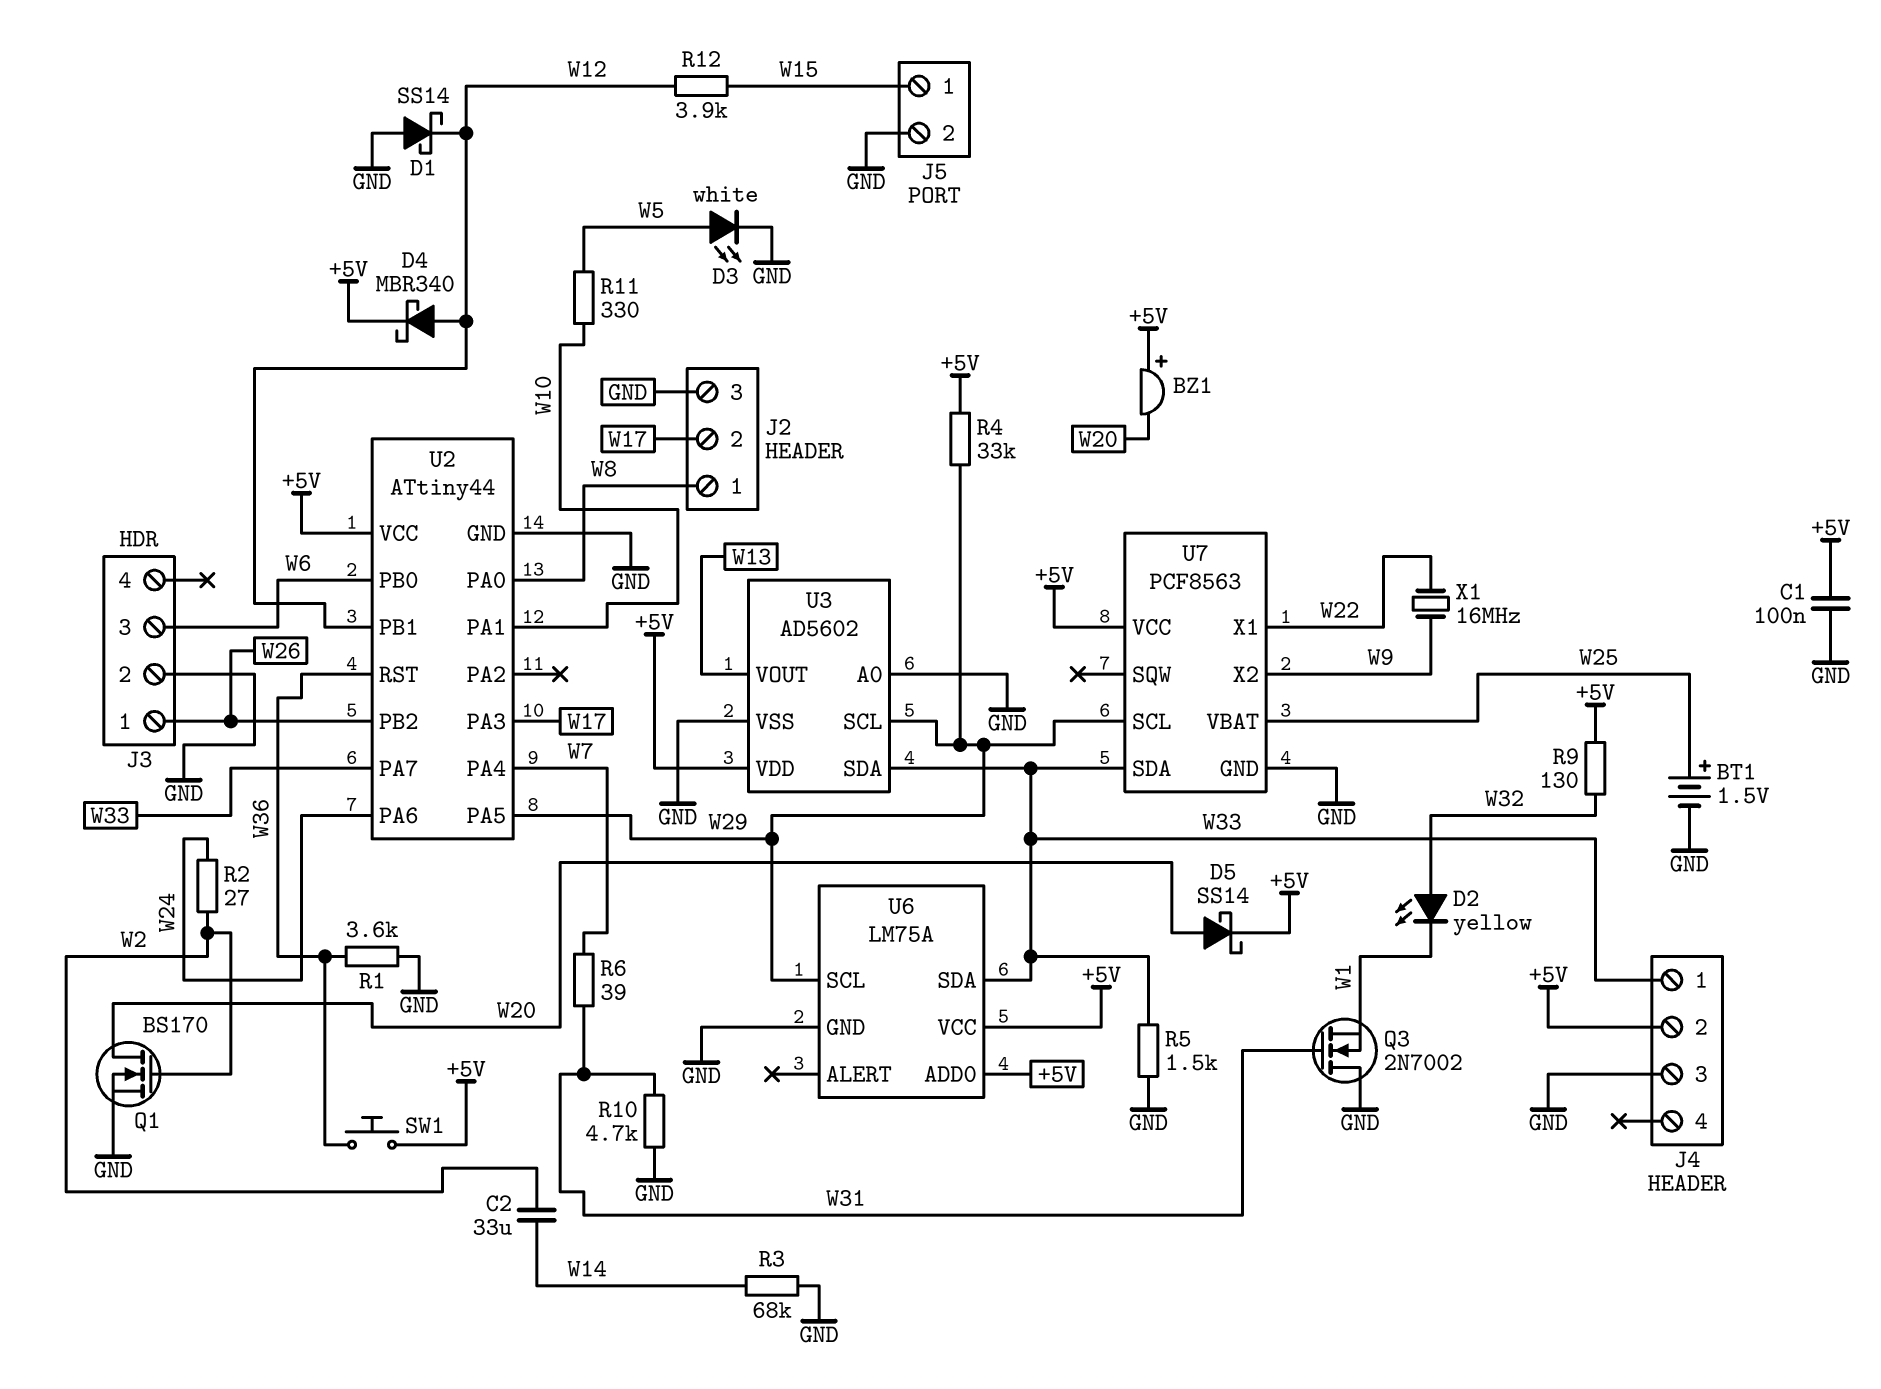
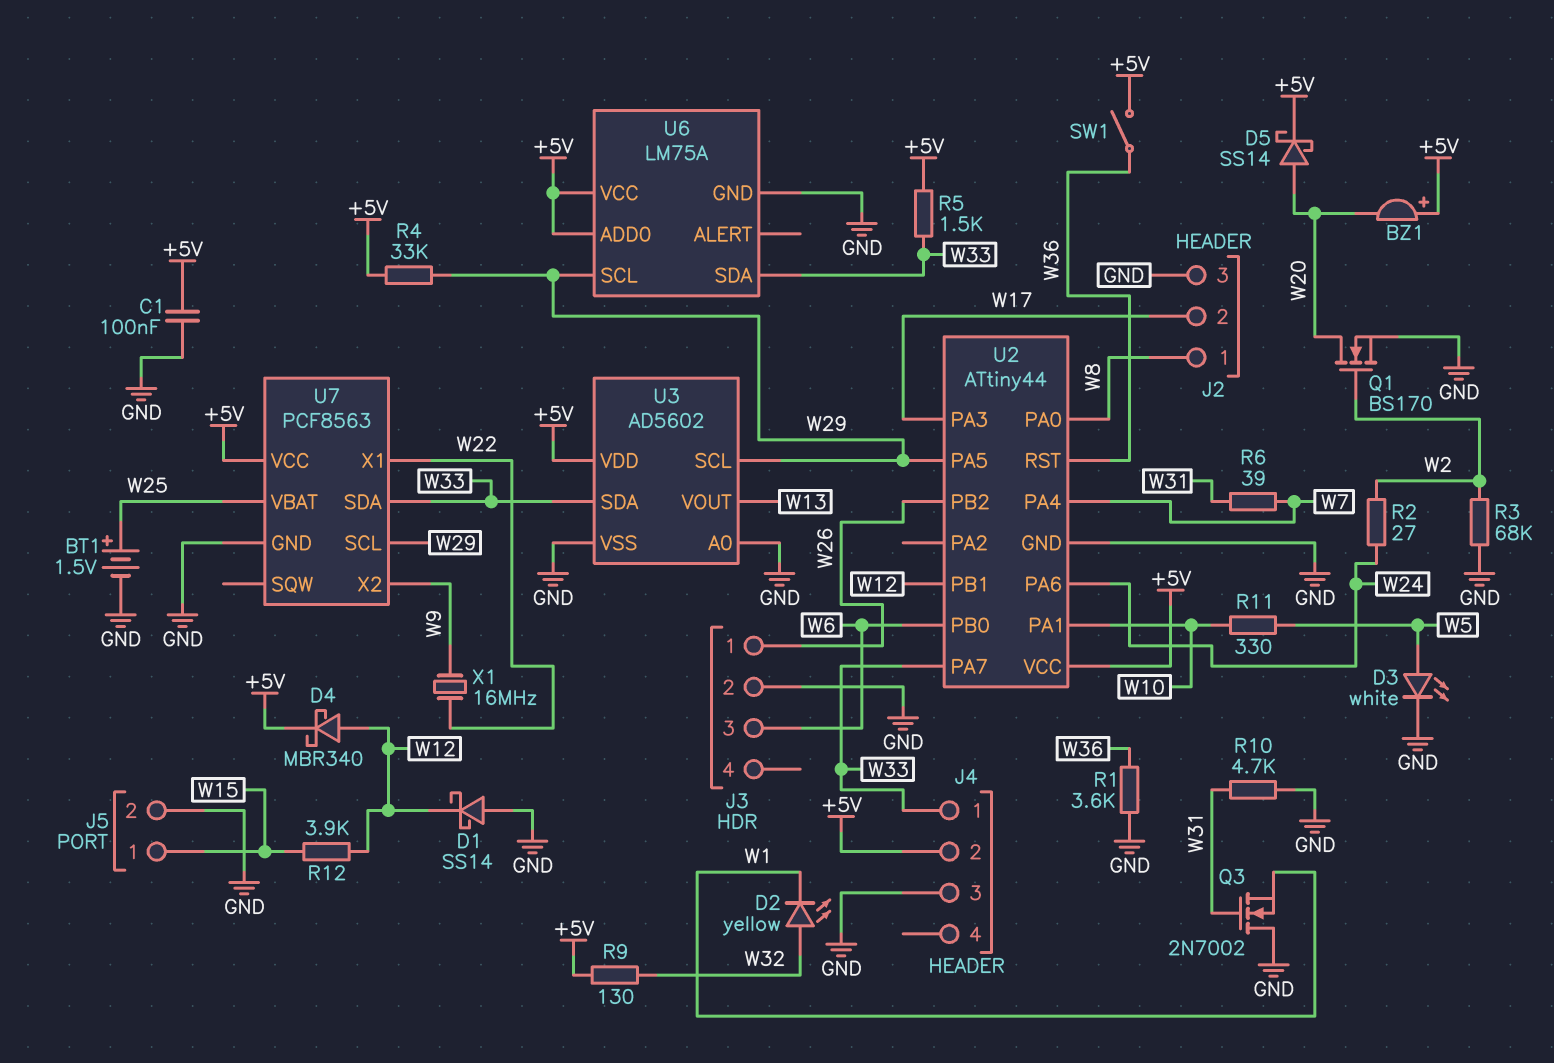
C2: 33uF (W2, W14) -> none
R3: 68k (GND, W14) -> 68k (GND, W2)
R5: 1.5k (GND, W33) -> 1.5k (+5V, W33)
SW1: button (+5V, W36) -> switch (+5V, W36)

